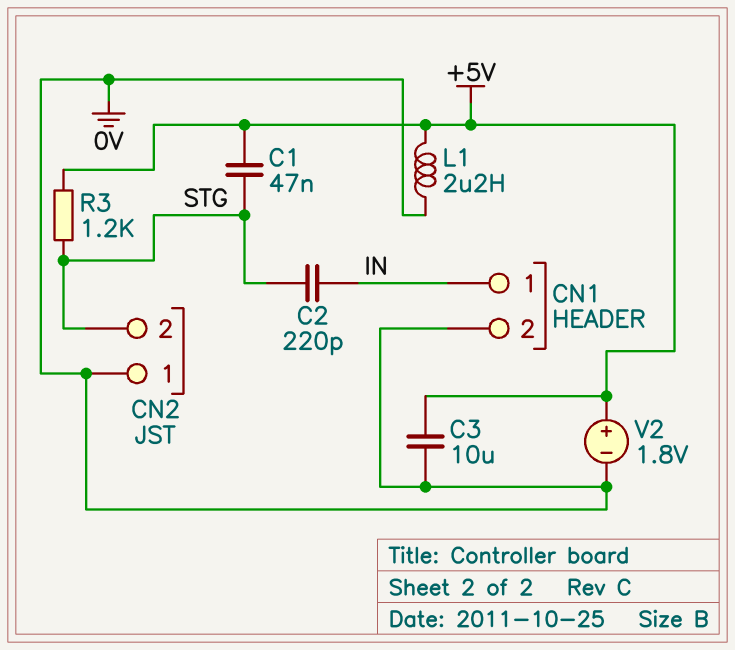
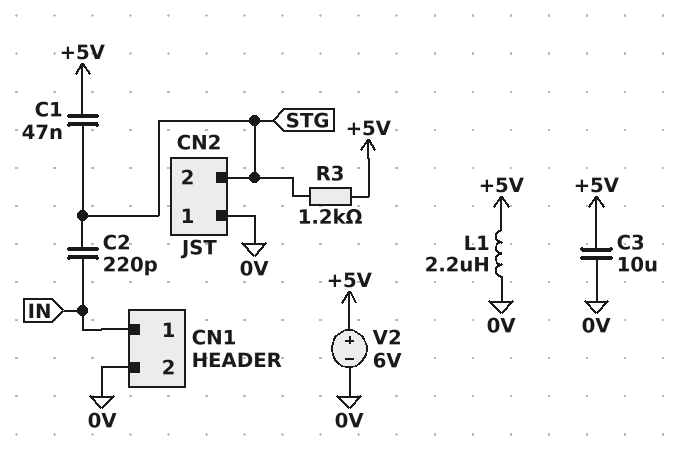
V2: 1.8V (plus +5V, minus 0V) -> 6V (plus +5V, minus 0V)

